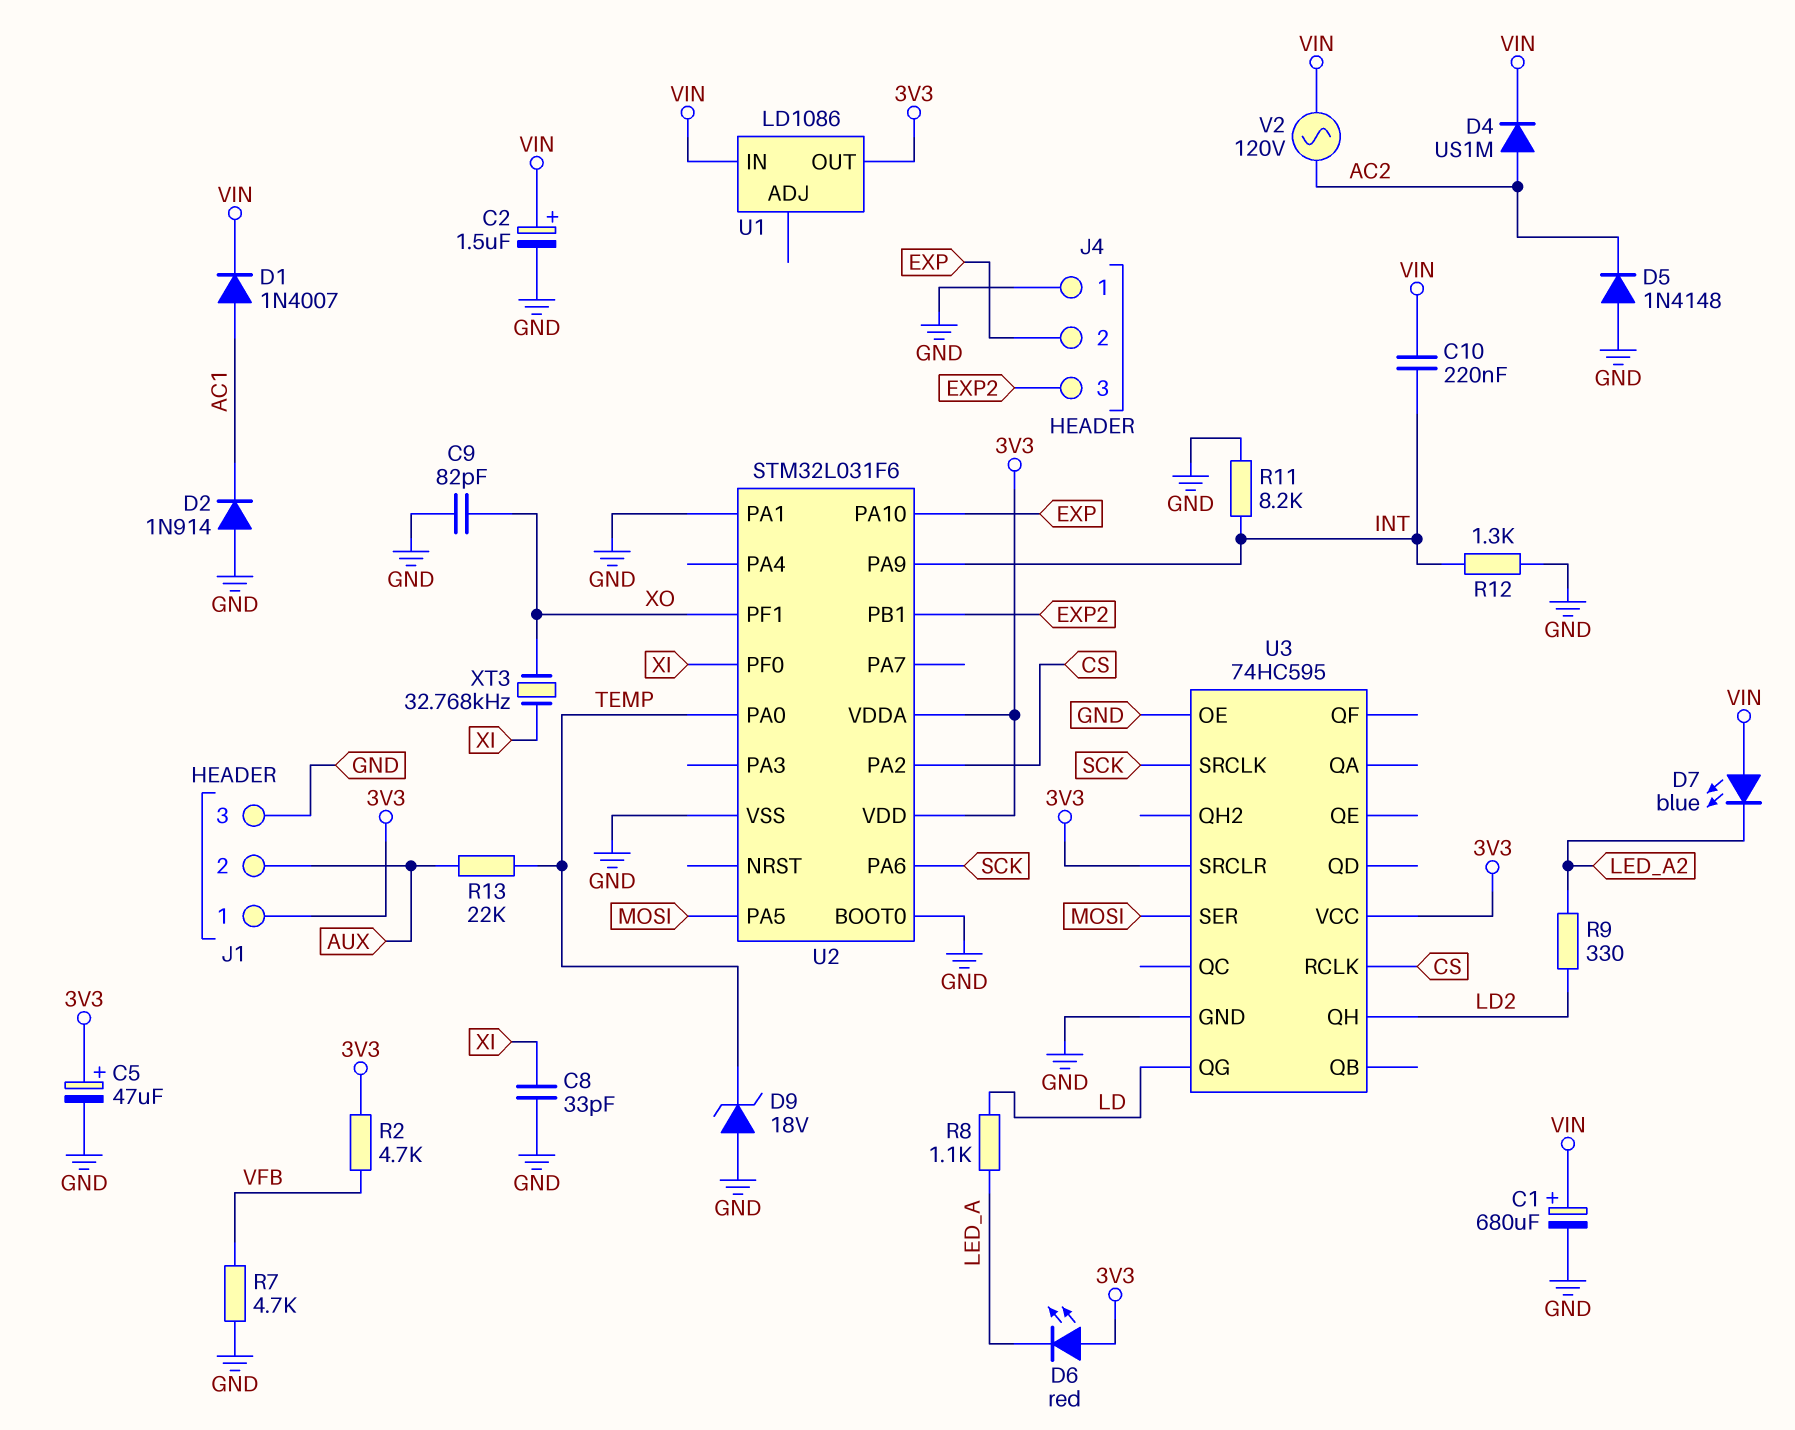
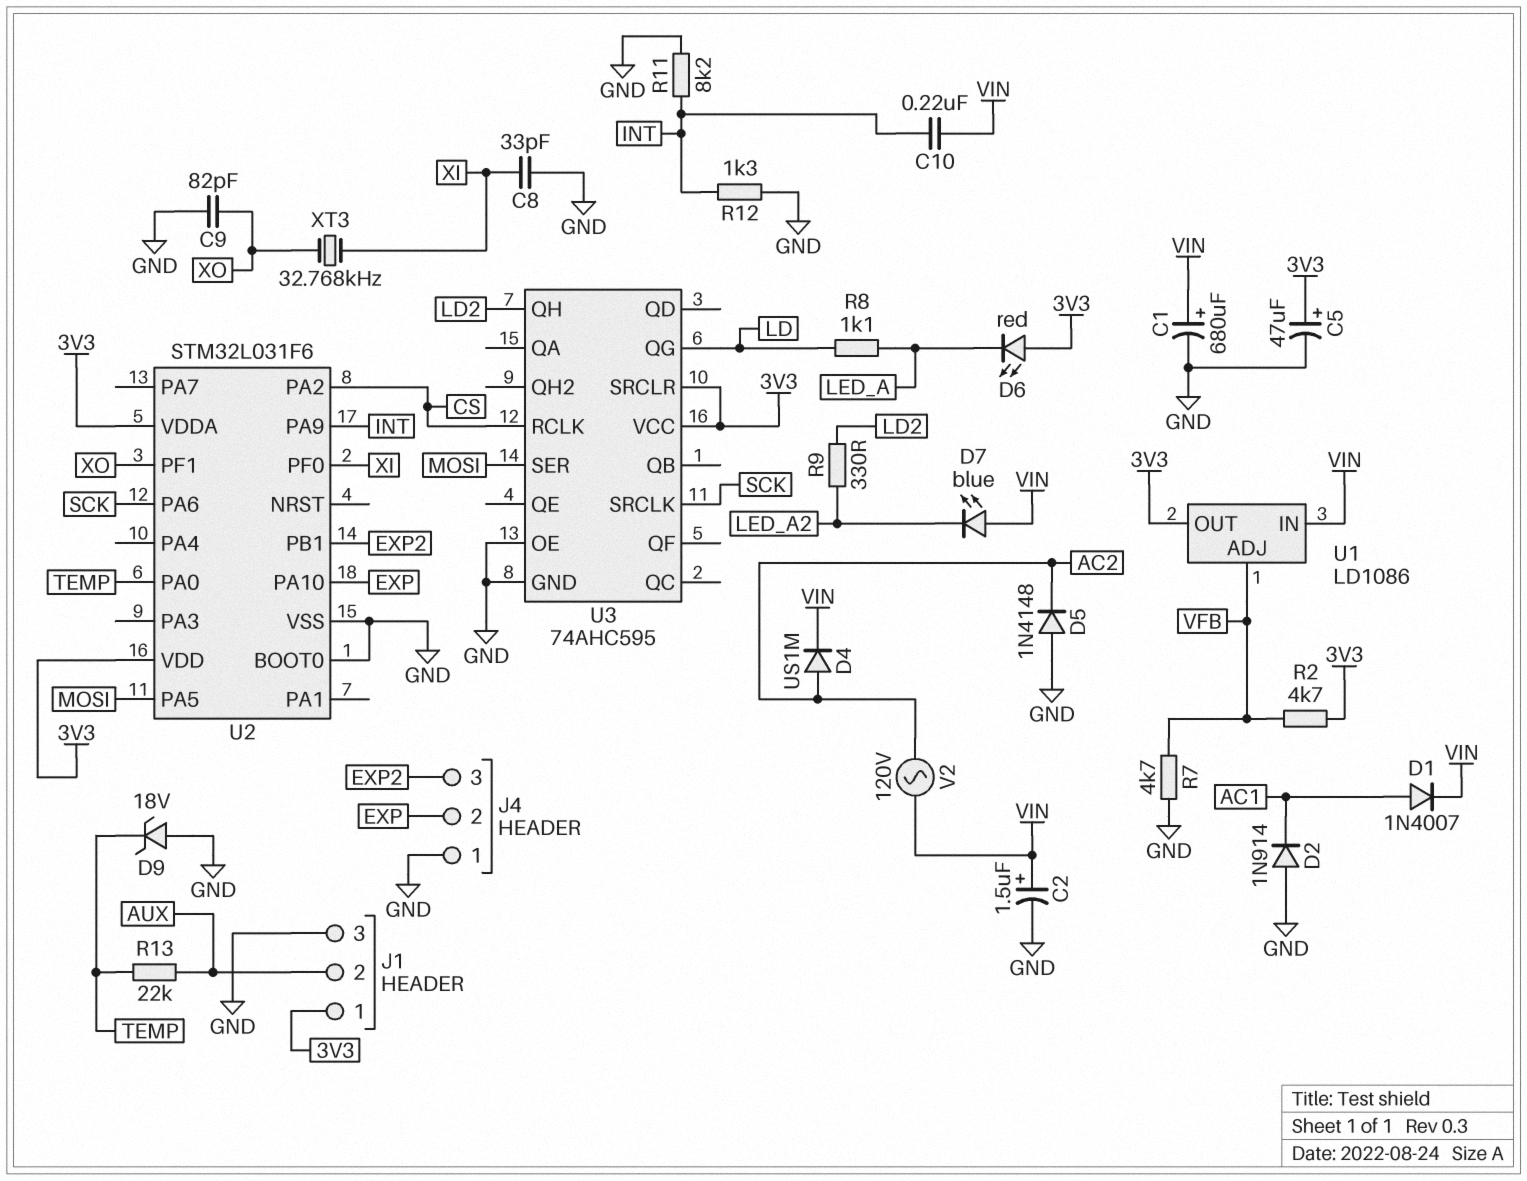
U1 pin ADJ: none -> VFB
U2 pin PA1: GND -> none
U3: 74HC595 -> 74AHC595

